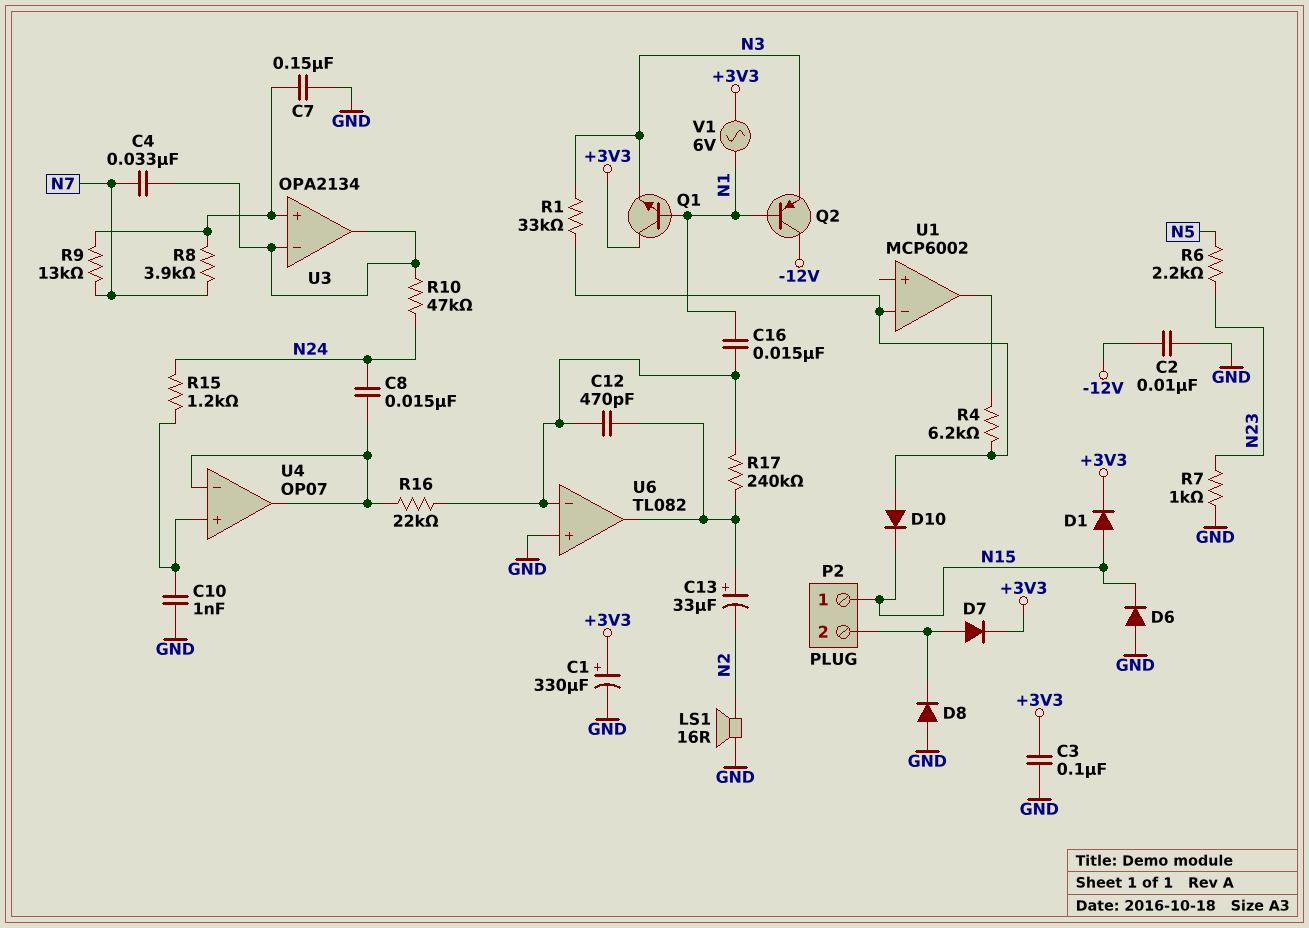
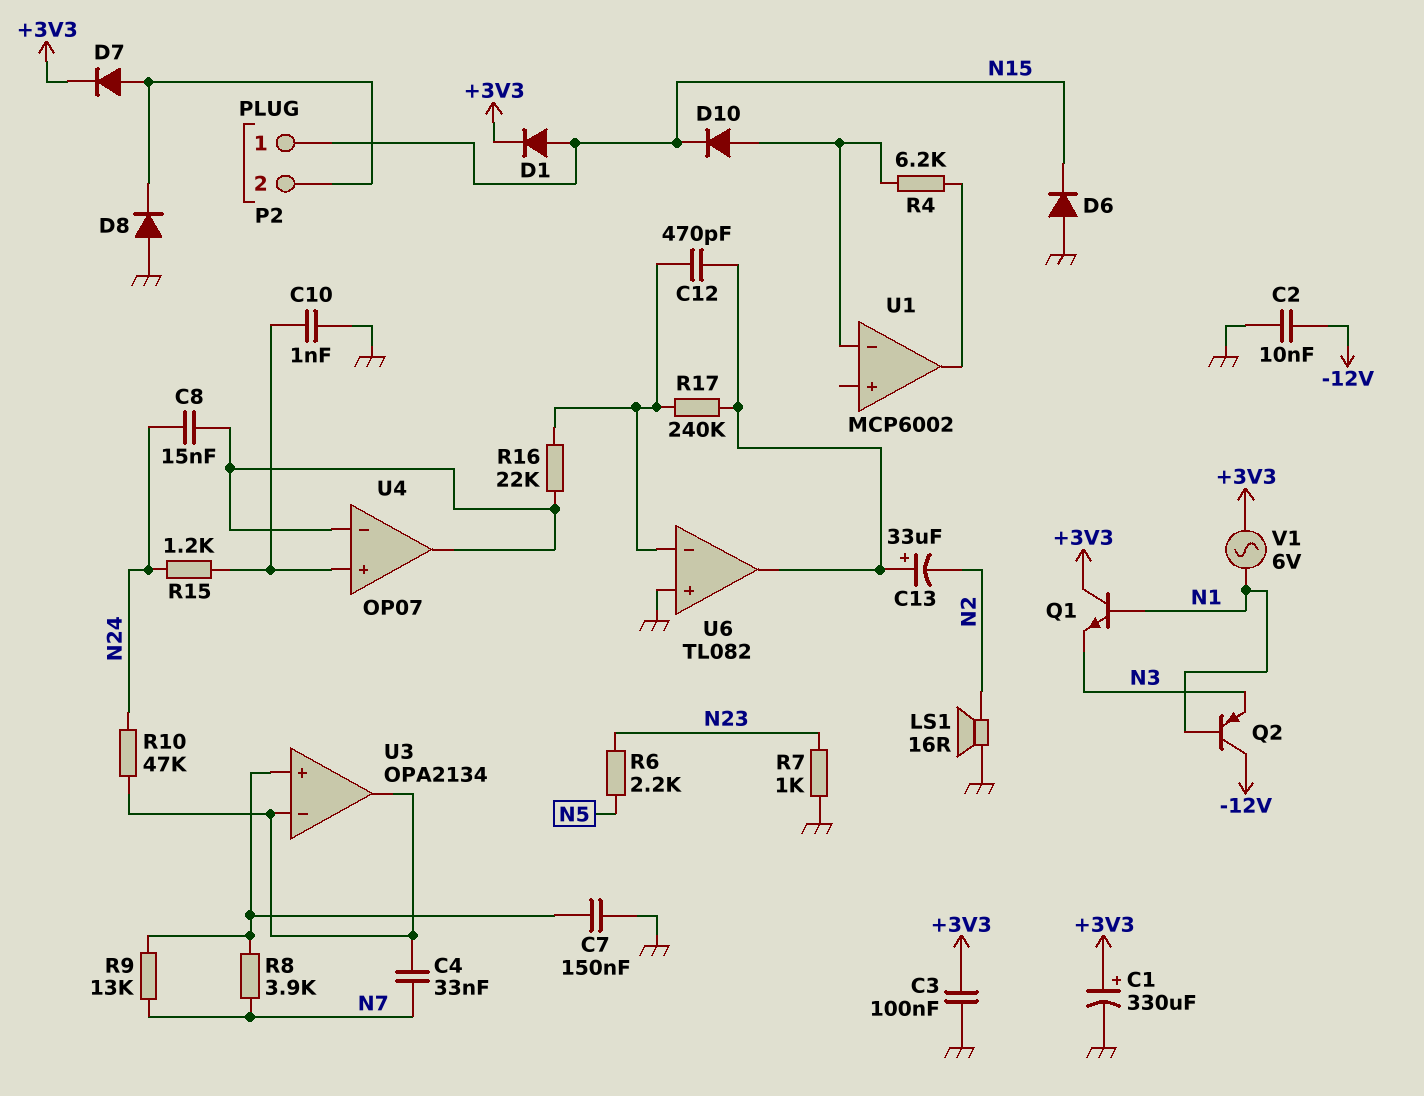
C16: 15nF (N1, U6/in-) -> none
R1: 33k (N3, U1/in-) -> none

